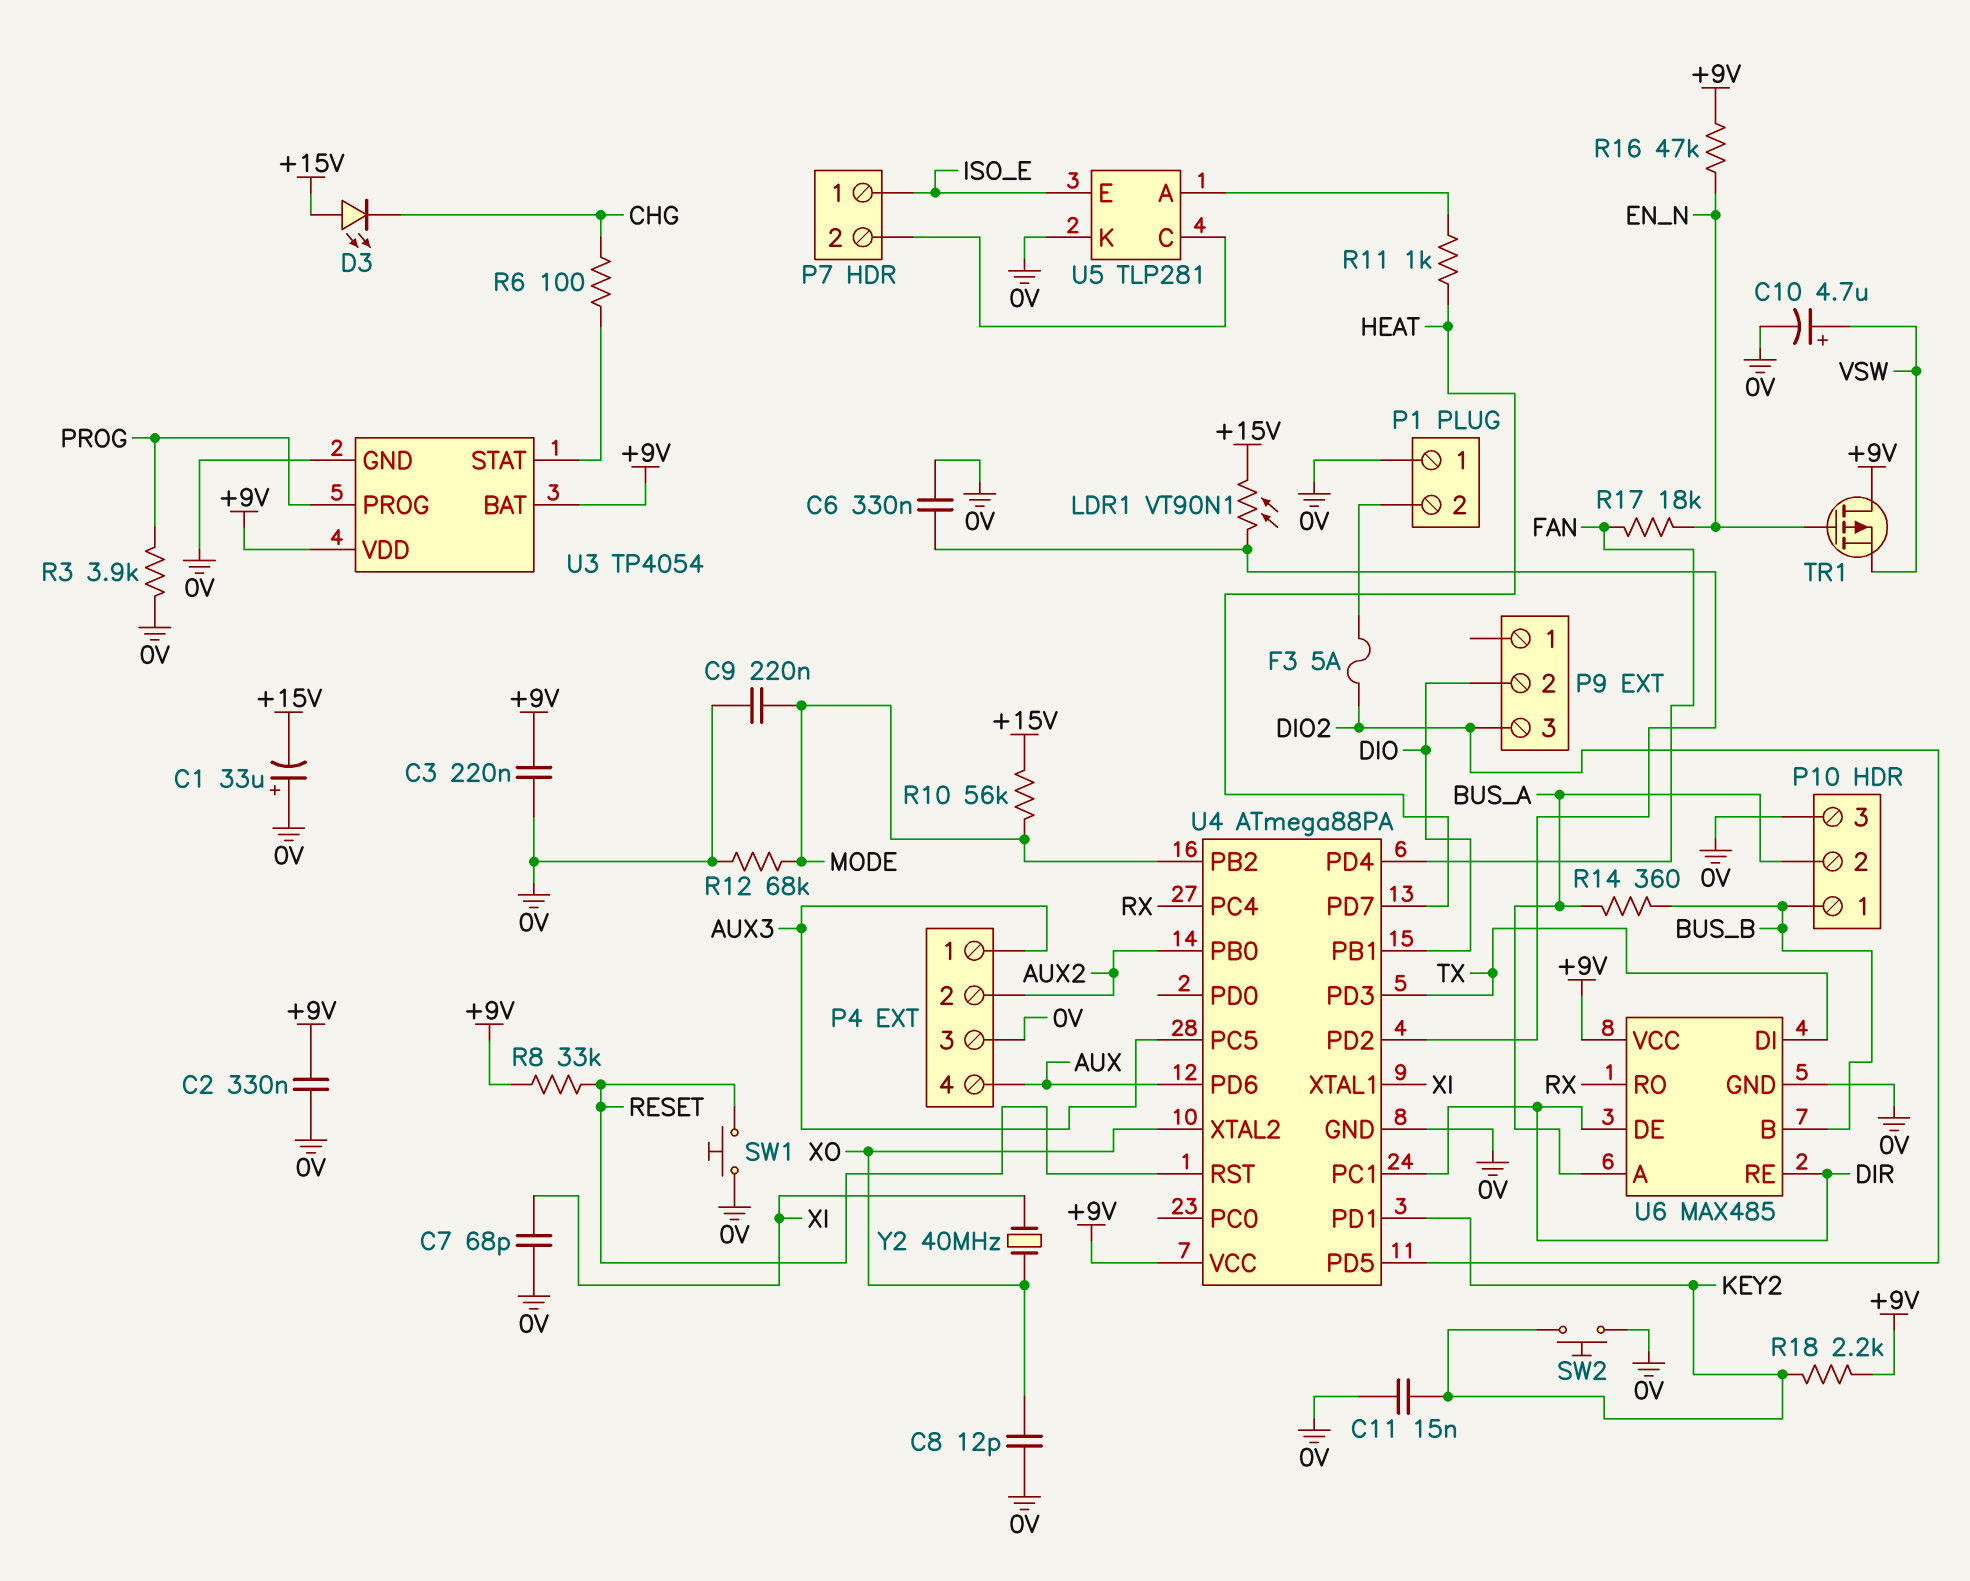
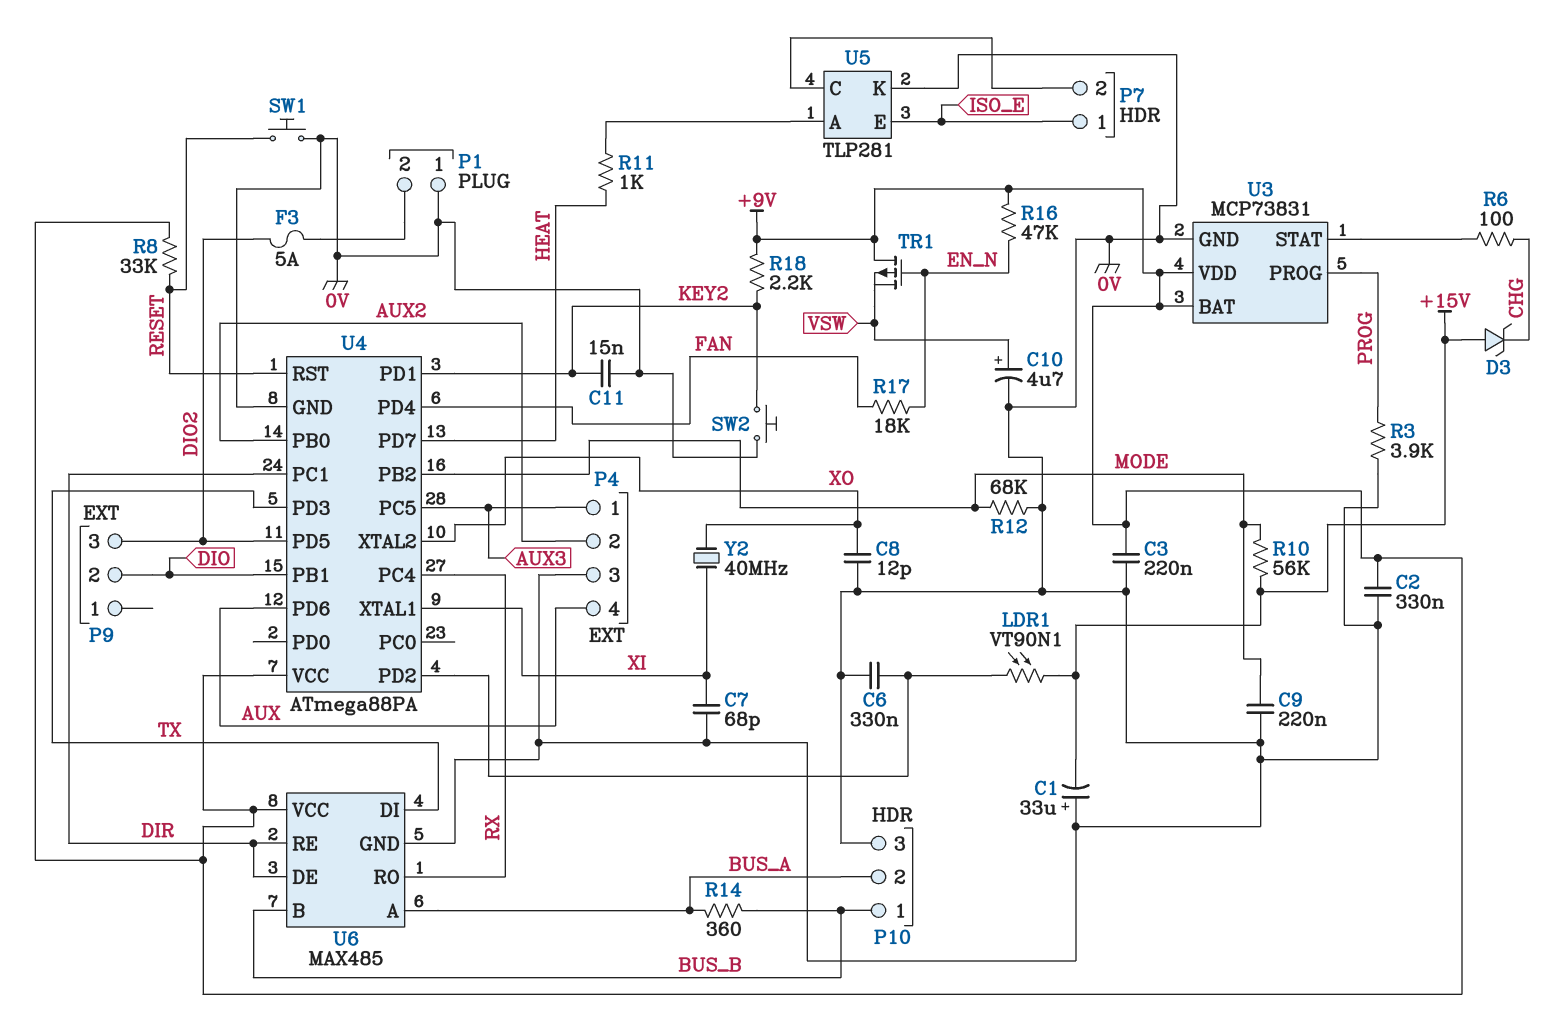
D3: LED (A +15V, K CHG) -> zener (A +15V, K CHG)
U3: TP4054 -> MCP73831

